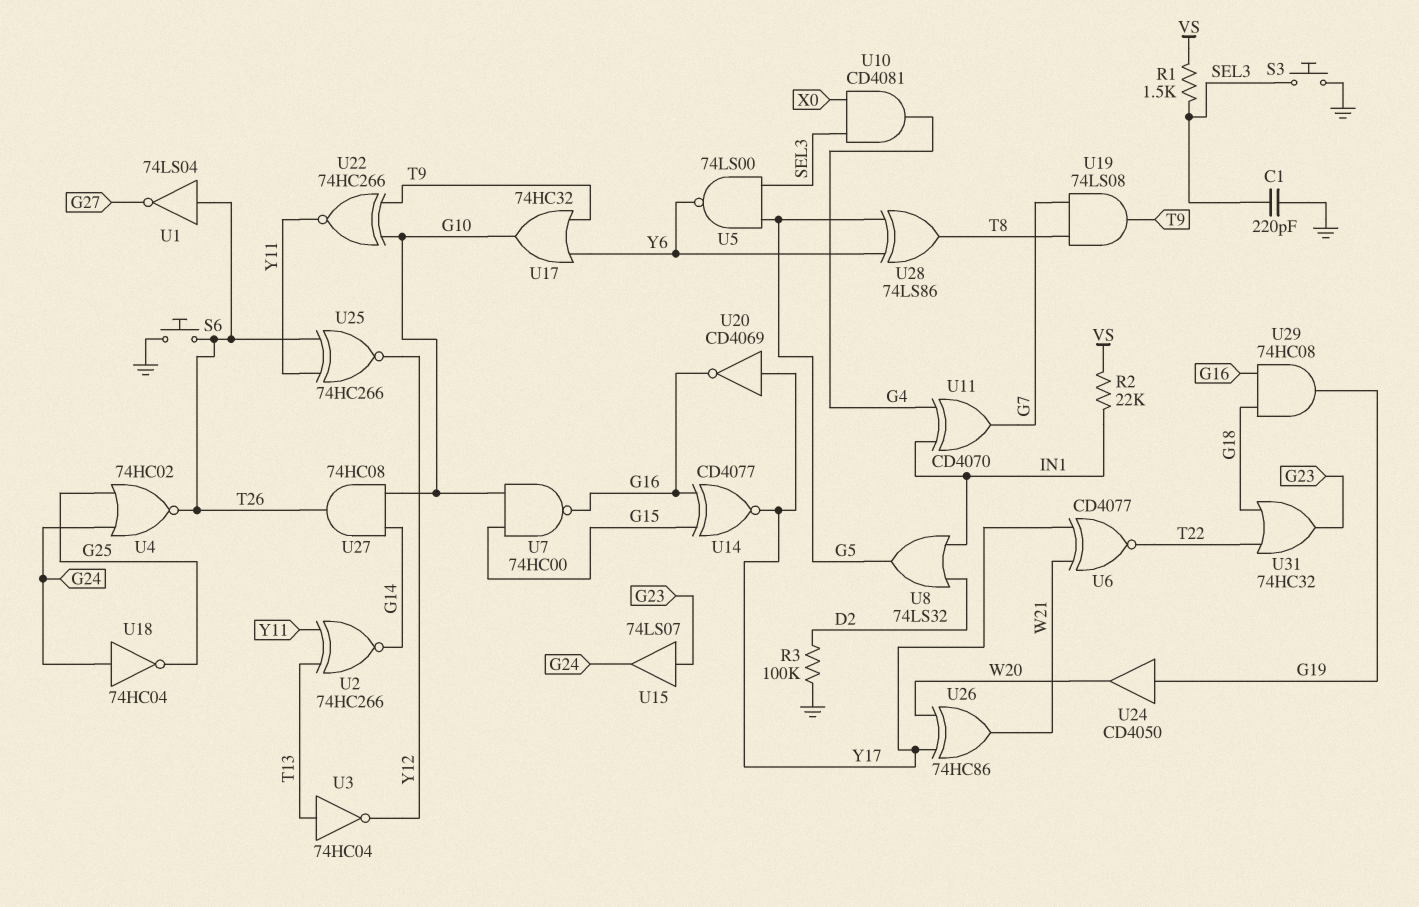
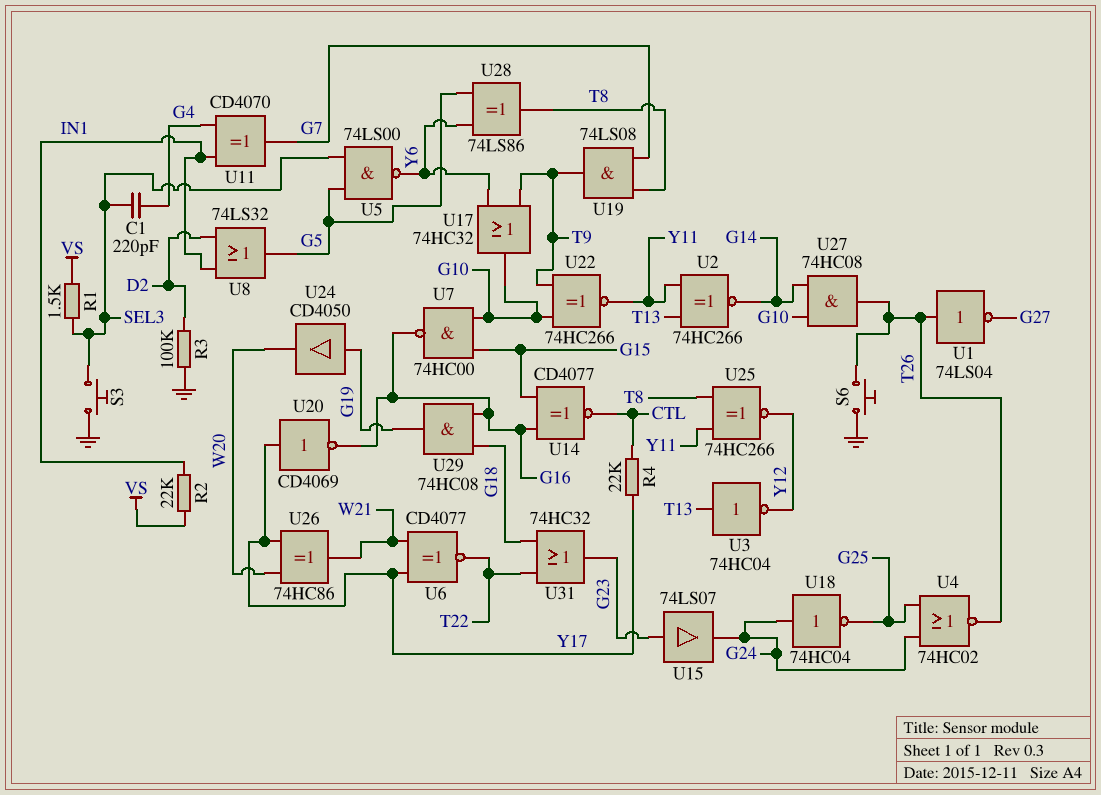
C1: 220pF (GND, SEL3) -> 220pF (G4, SEL3)
R4: none -> 22k (CTL, Y17)
U10: AND CD4081 (in SEL3, in X0, out G4) -> none
U14: XNOR CD4077 (in G15, in G16, out Y17) -> XNOR CD4077 (in G15, in G16, out CTL)
U25: XNOR 74HC266 (in T26, in Y11, out Y12) -> XNOR 74HC266 (in T8, in Y11, out Y12)

